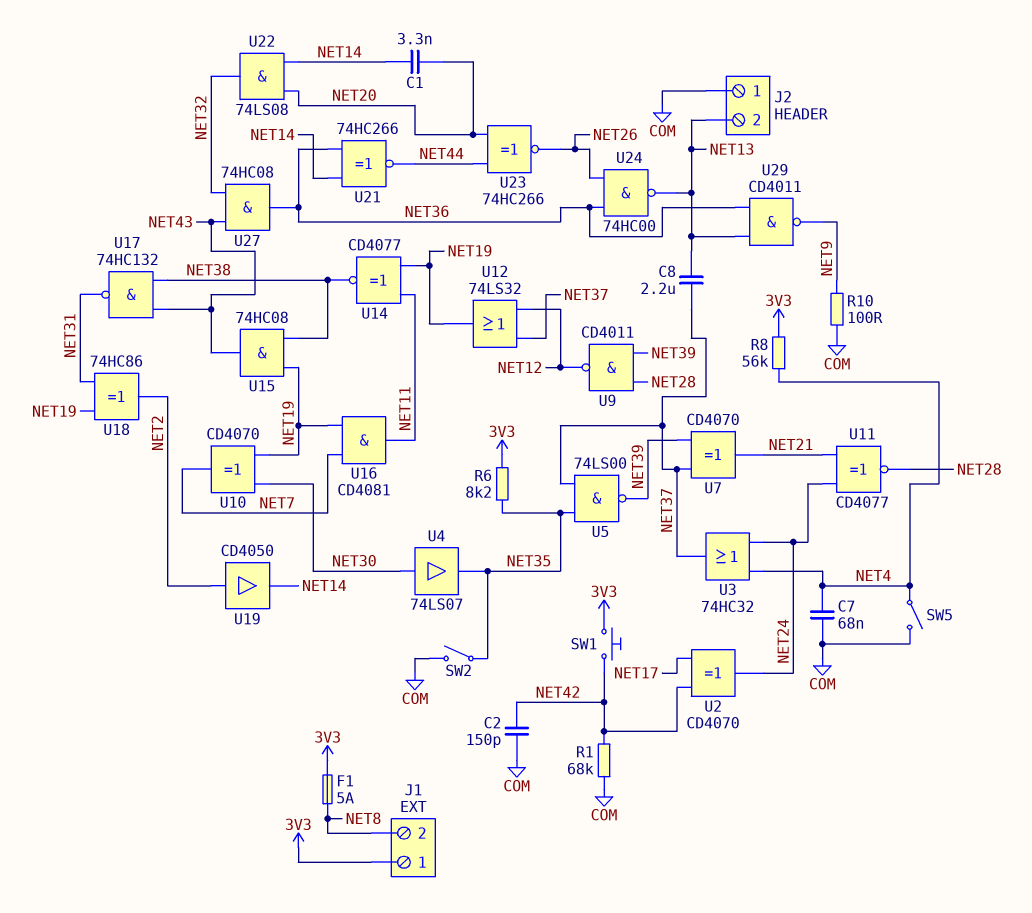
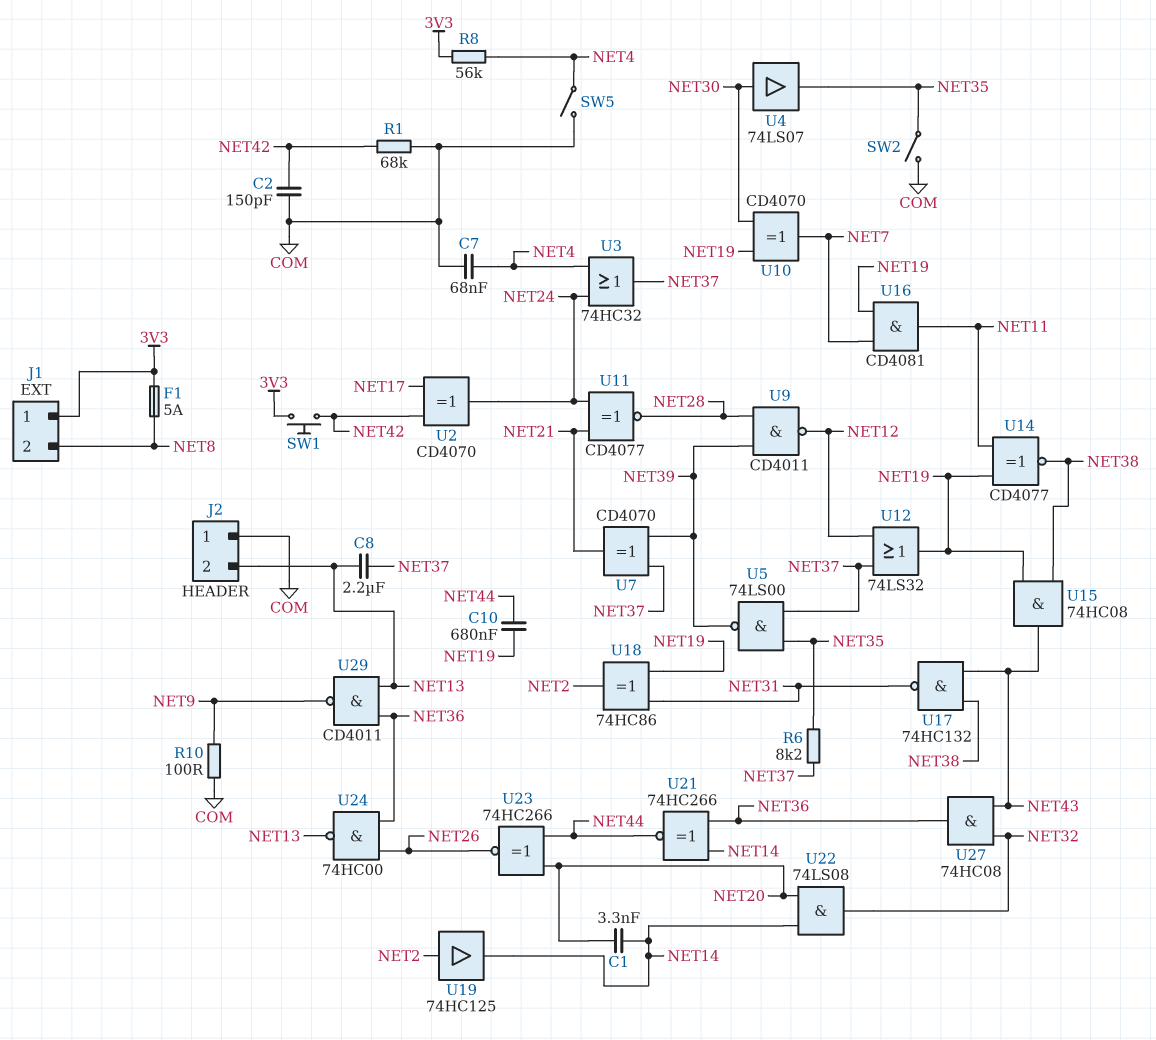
C10: none -> 680nF (NET19, NET44)
R6: 8.2k (3V3, NET35) -> 8.2k (NET35, NET37)
U19: buffer CD4050 (in NET2, out NET14) -> buffer 74HC125 (in NET2, out NET14)

